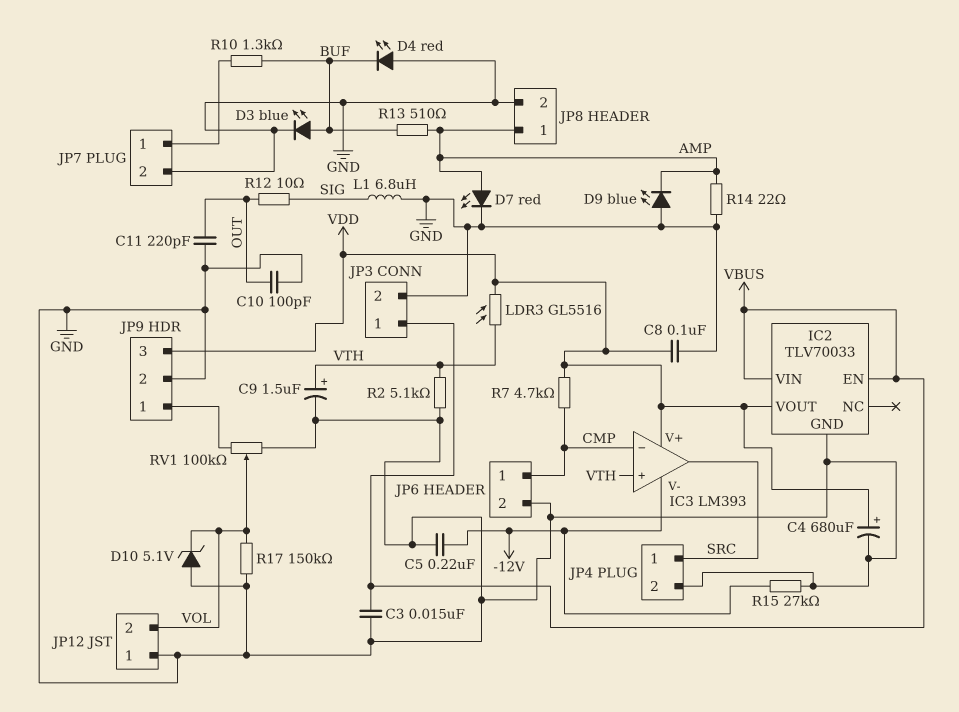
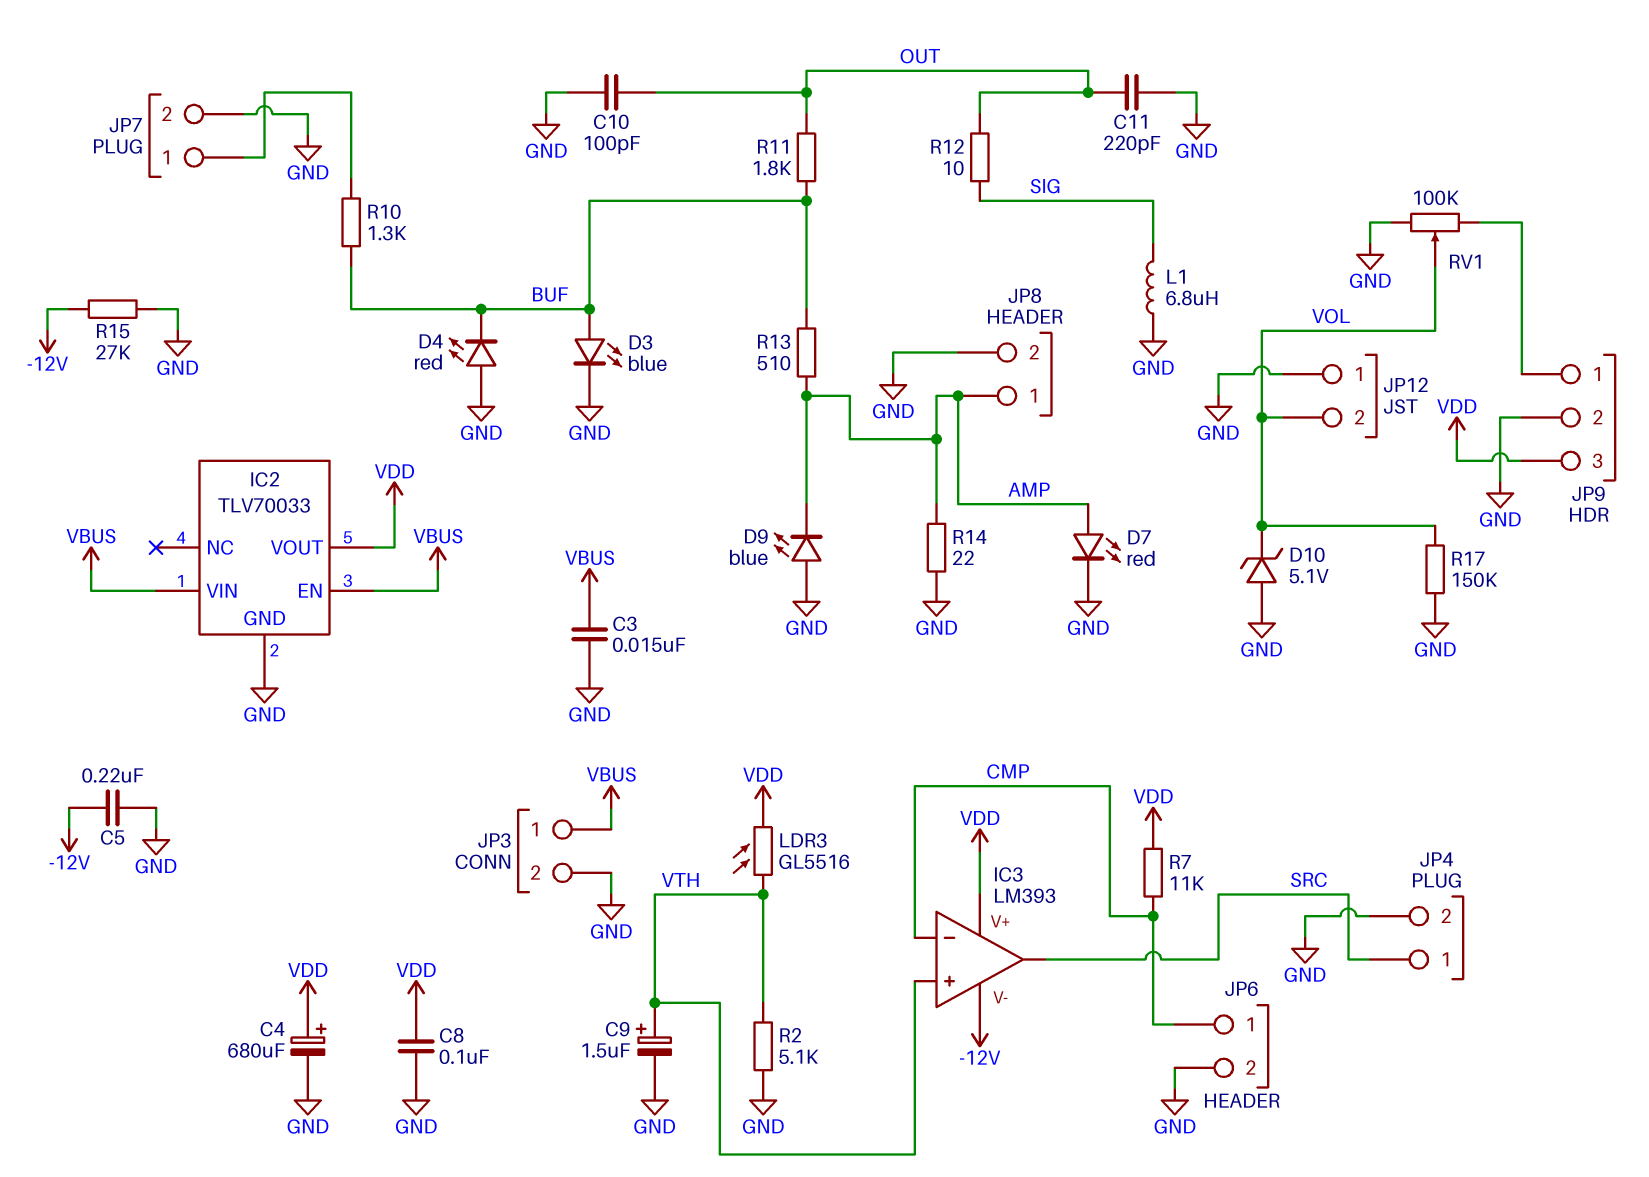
R7: 4.7k (CMP, VDD) -> 11k (CMP, VDD)
R11: none -> 1.8k (BUF, OUT)

